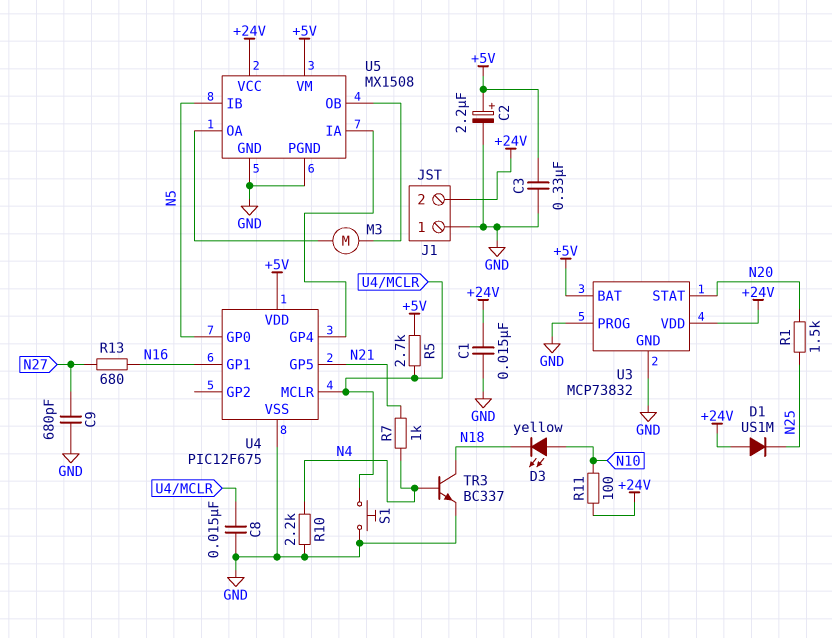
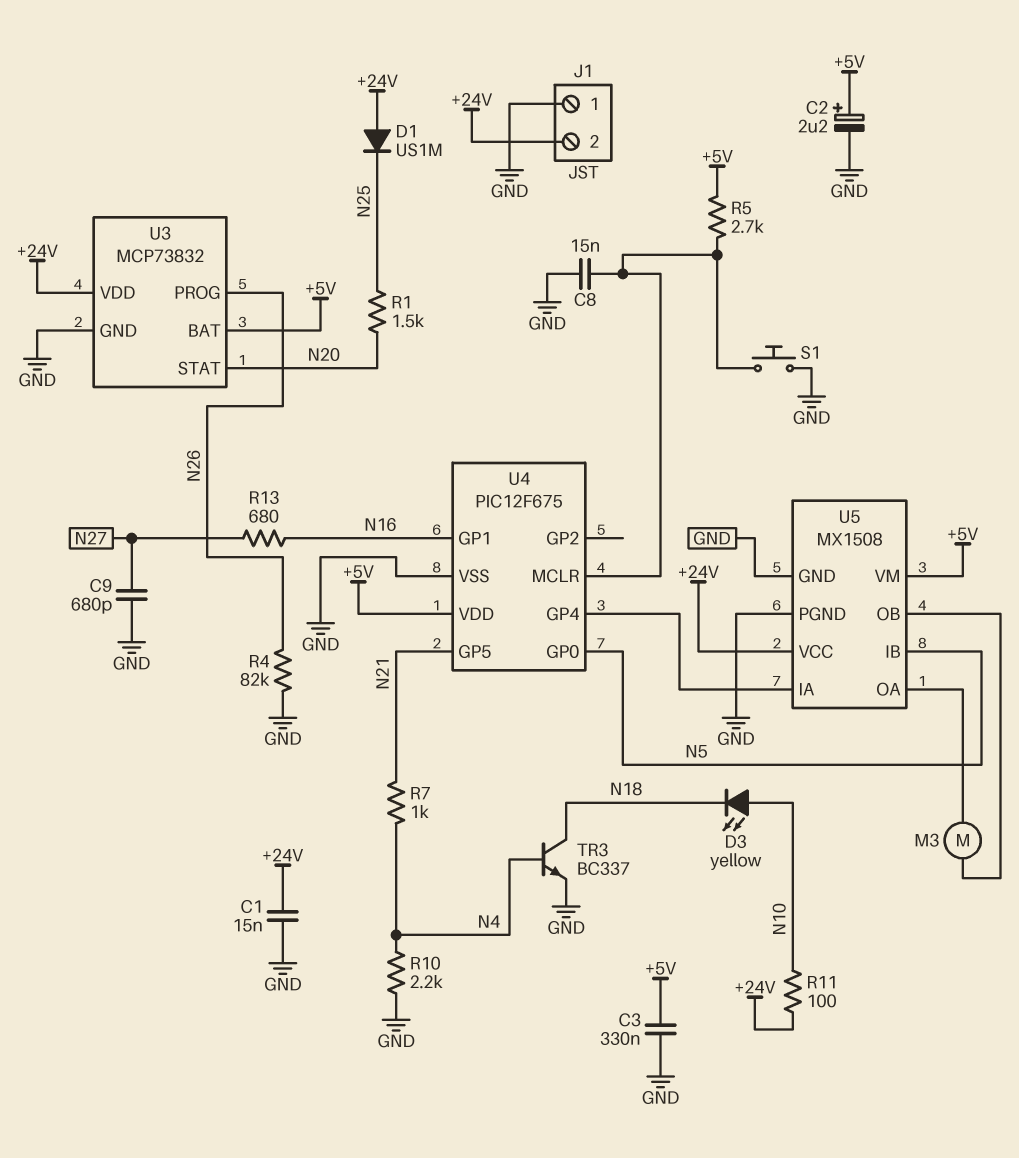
R4: none -> 82k (GND, N26)
U3 pin PROG: GND -> N26

